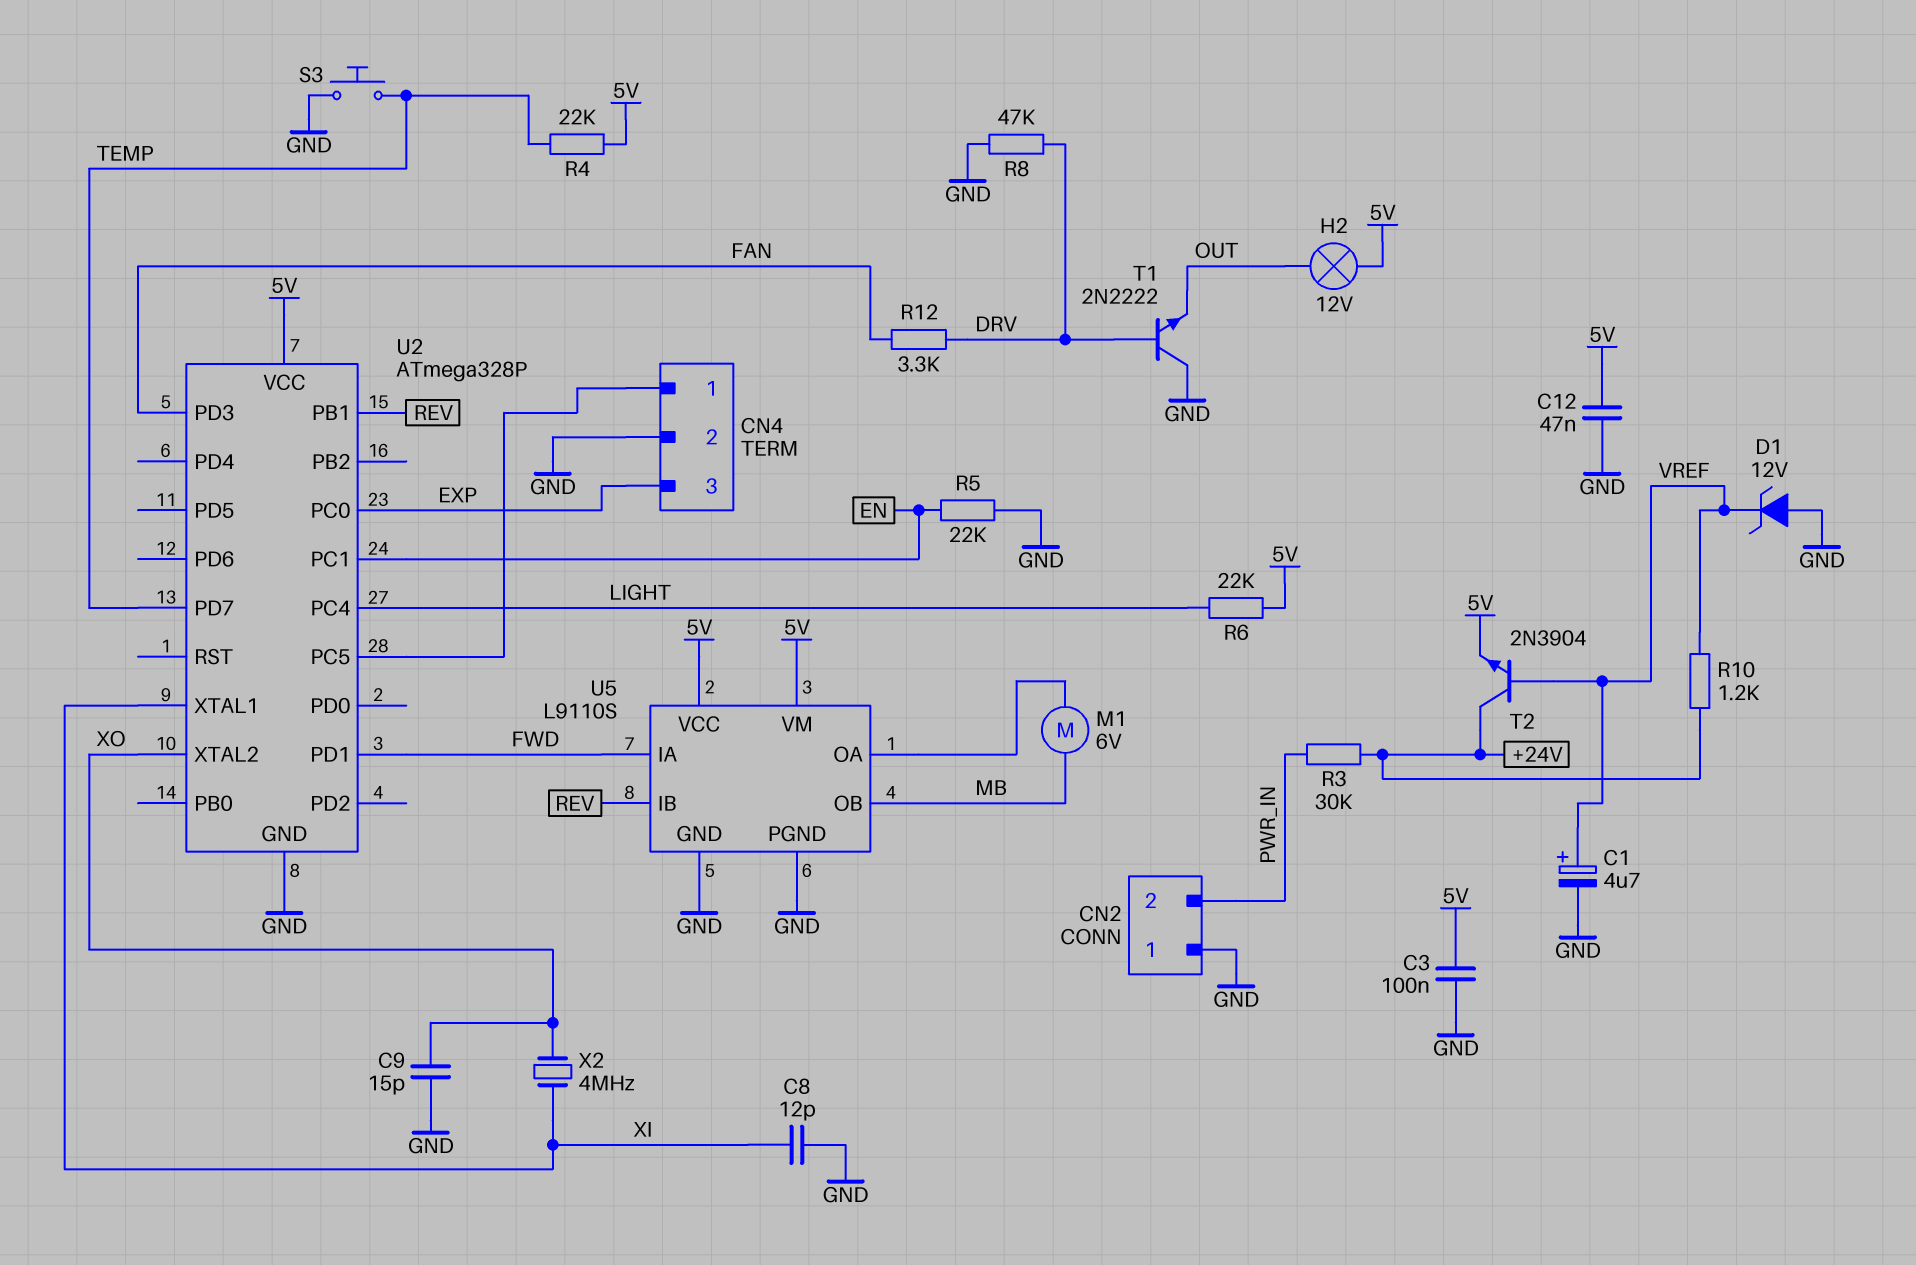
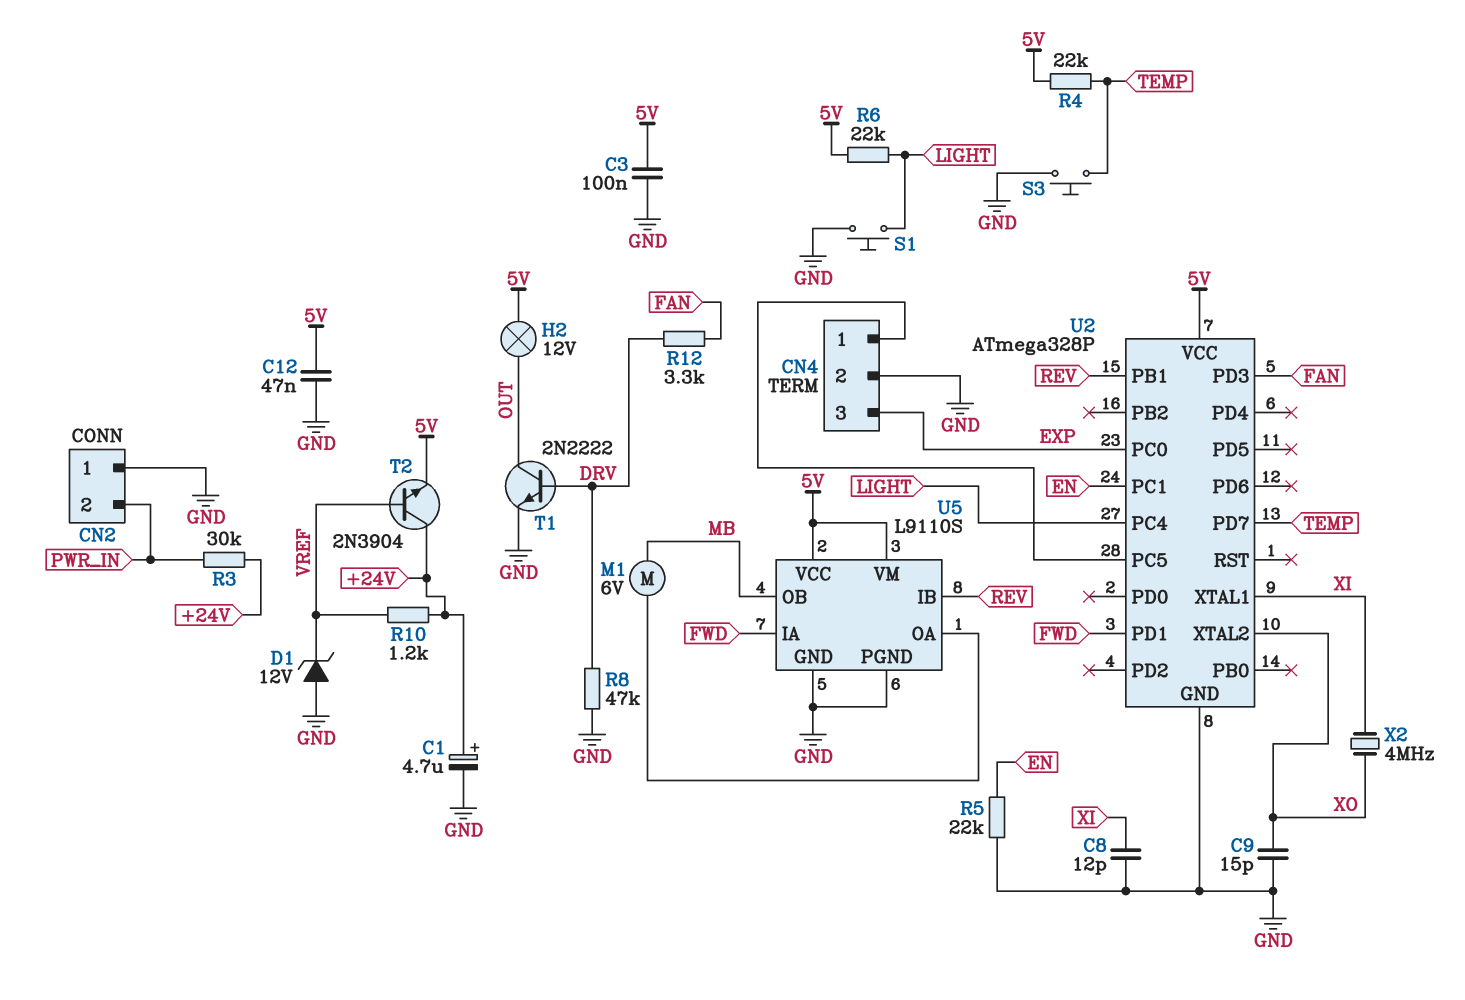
C1: 4.7uF (plus VREF, minus GND) -> 4.7uF (plus +24V, minus GND)
S1: none -> button (GND, LIGHT)
T1: NPN 2N2222 (B DRV, C GND, E OUT) -> NPN 2N2222 (B DRV, C OUT, E GND)

